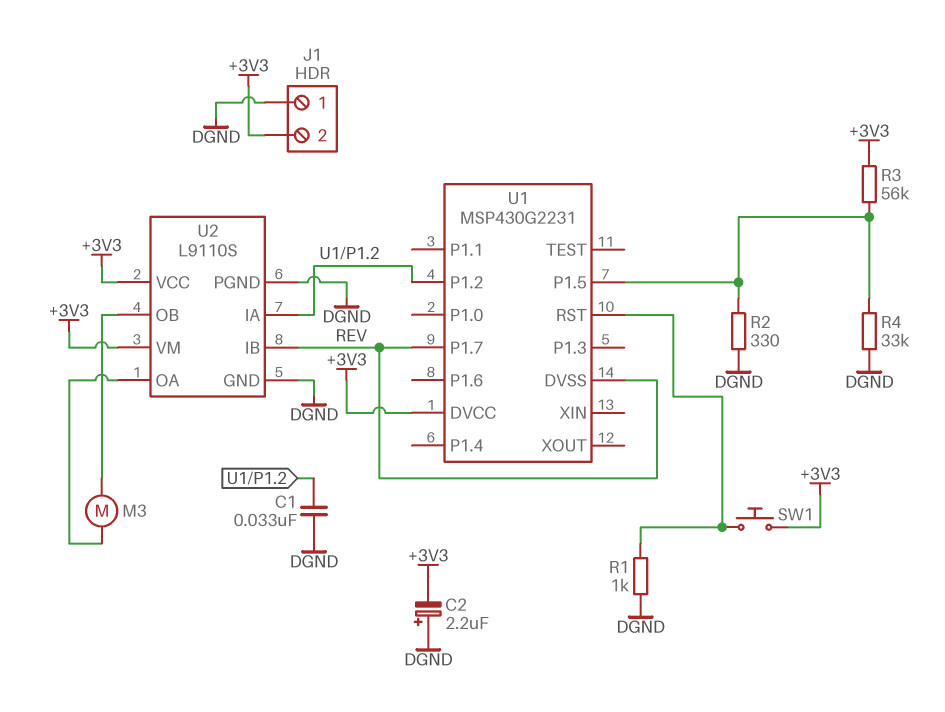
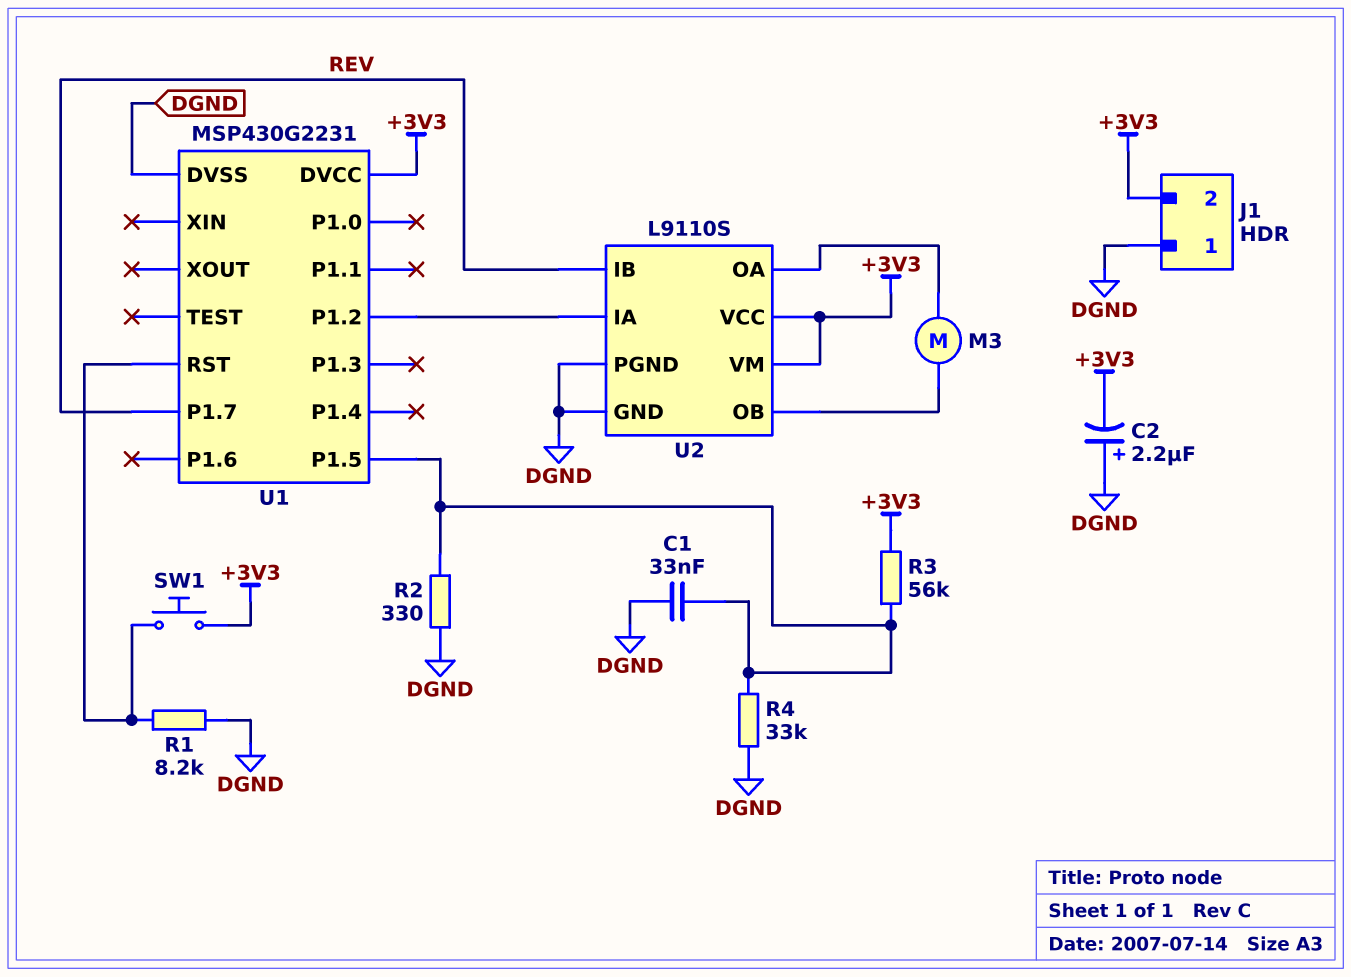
C1: 33nF (DGND, U1/P1.2) -> 33nF (DGND, U1/P1.5)
R1: 1k (DGND, U1/RST) -> 8.2k (DGND, U1/RST)
U1 pin DVSS: REV -> DGND

